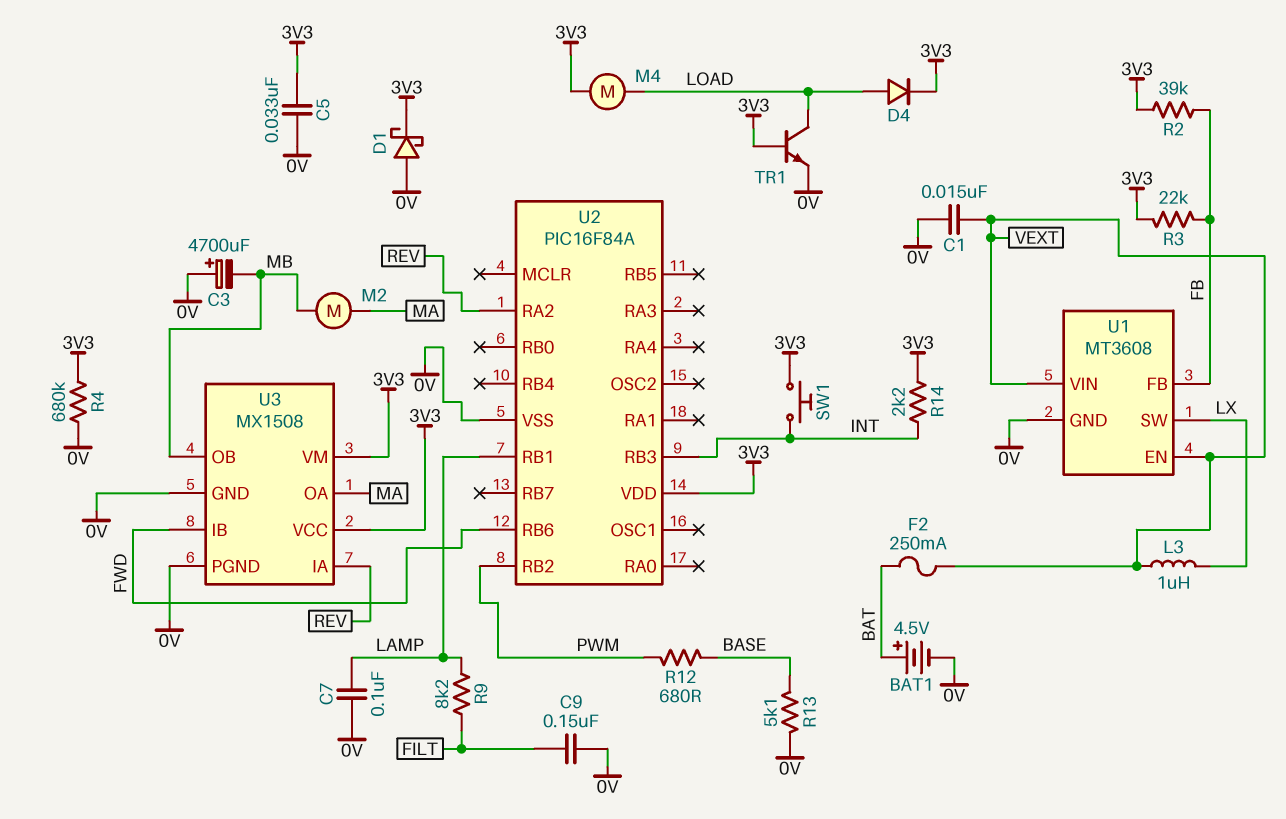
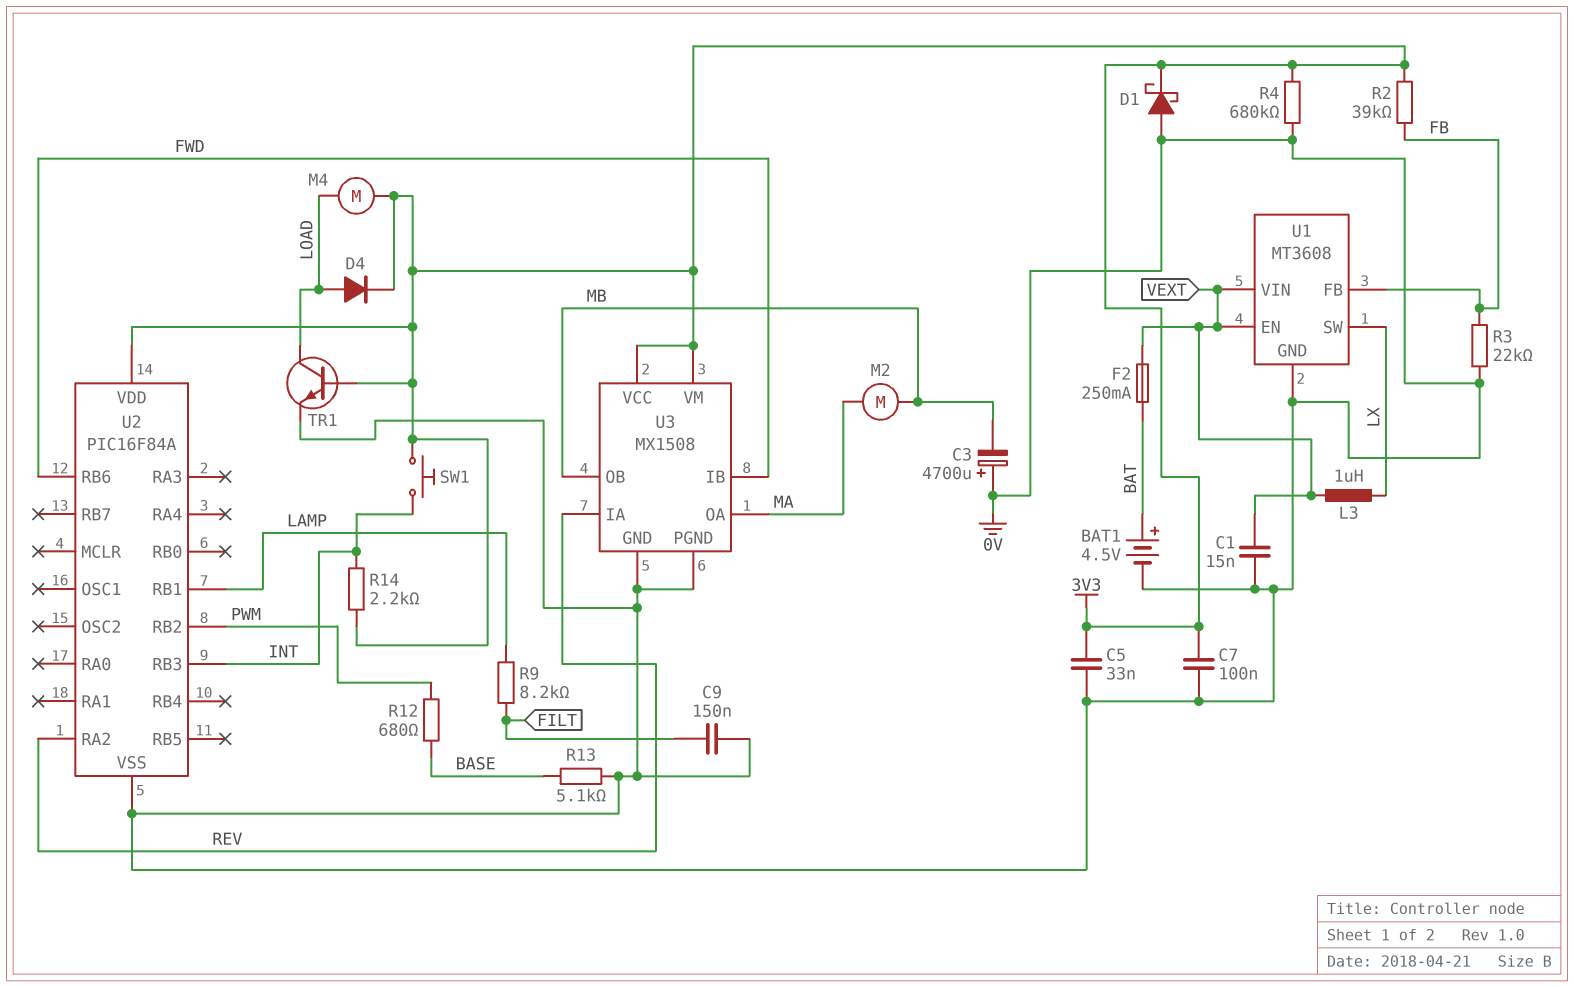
C7: 100nF (0V, LAMP) -> 100nF (0V, 3V3)
R3: 22k (3V3, FB) -> 22k (0V, FB)

